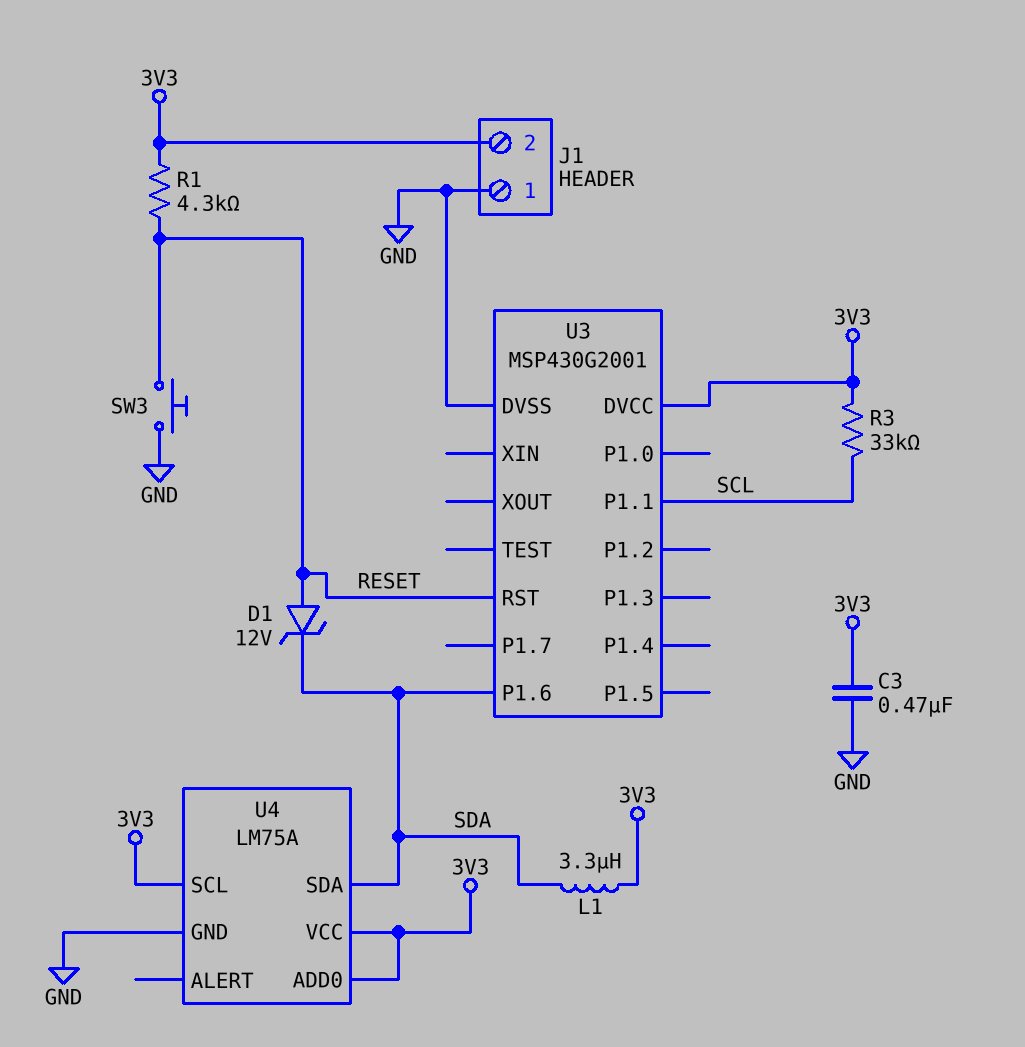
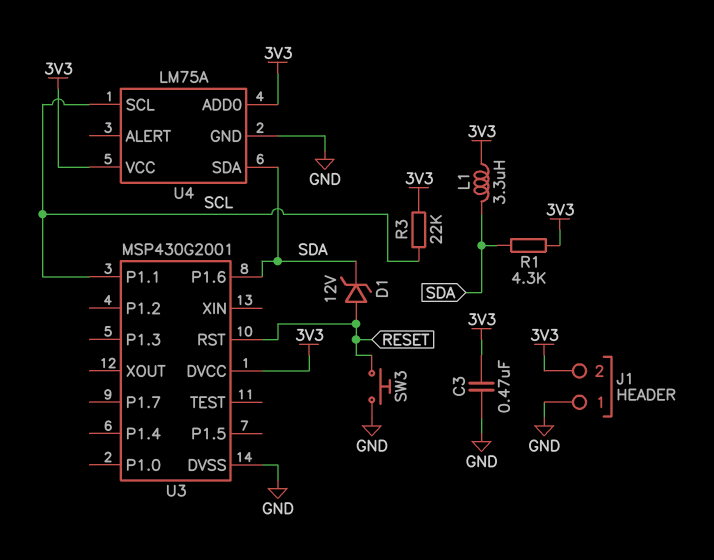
R1: 4.3k (3V3, RESET) -> 4.3k (3V3, SDA)
R3: 33k (3V3, SCL) -> 22k (3V3, SCL)
U4 pin SCL: 3V3 -> SCL

